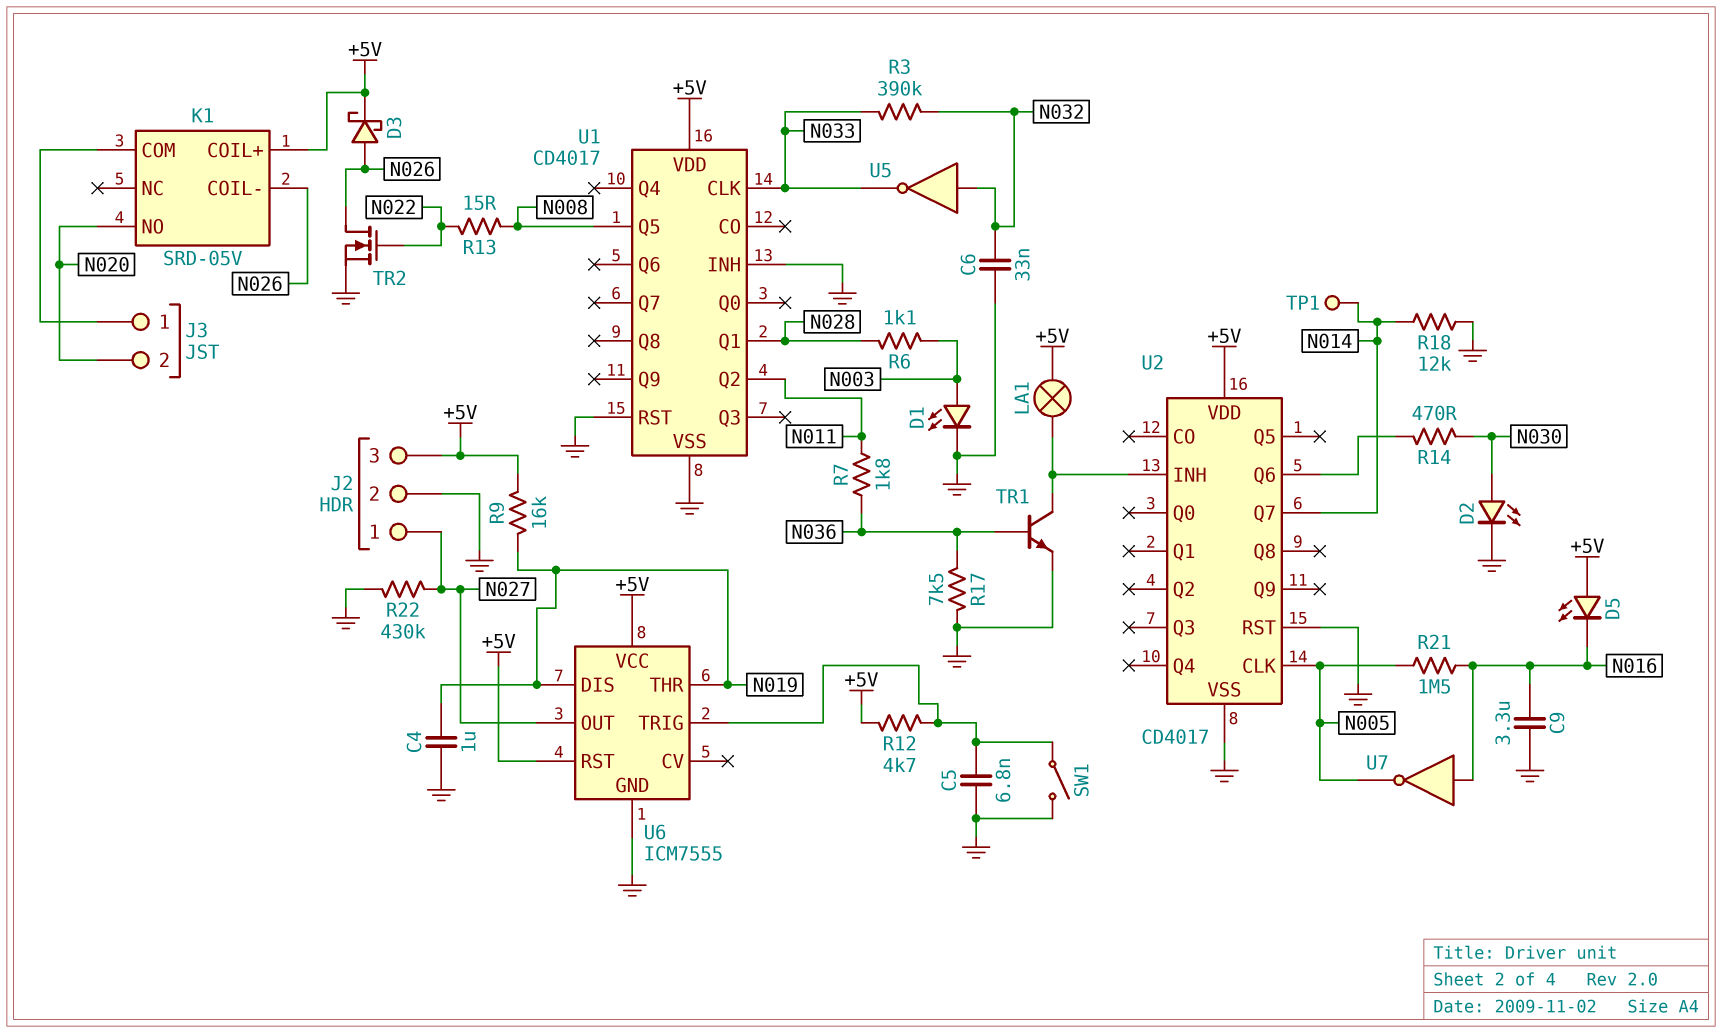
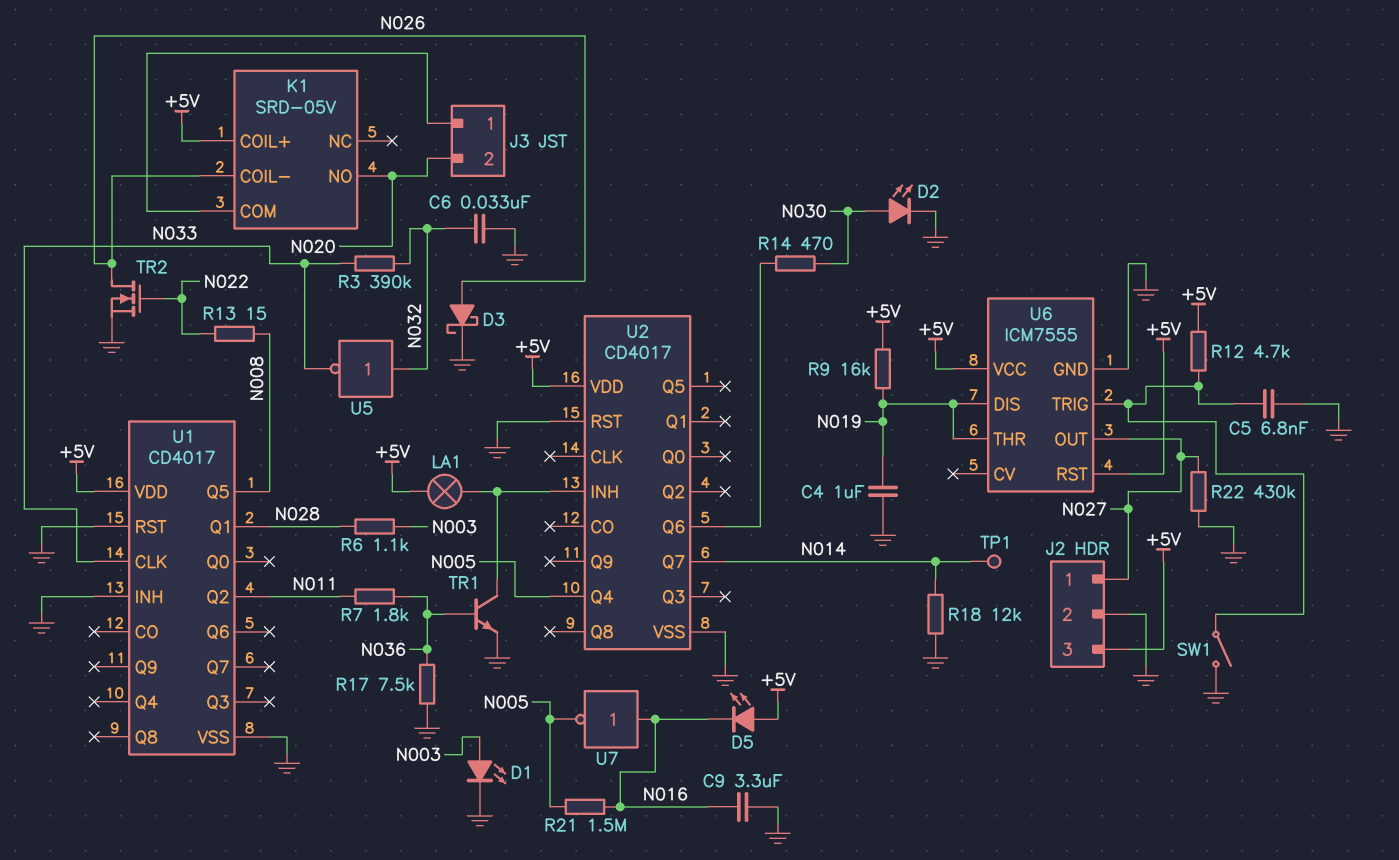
D3: schottky (A N026, K +5V) -> schottky (A N026, K GND)
U2 pin CLK: N005 -> none
U2 pin Q4: none -> N005

